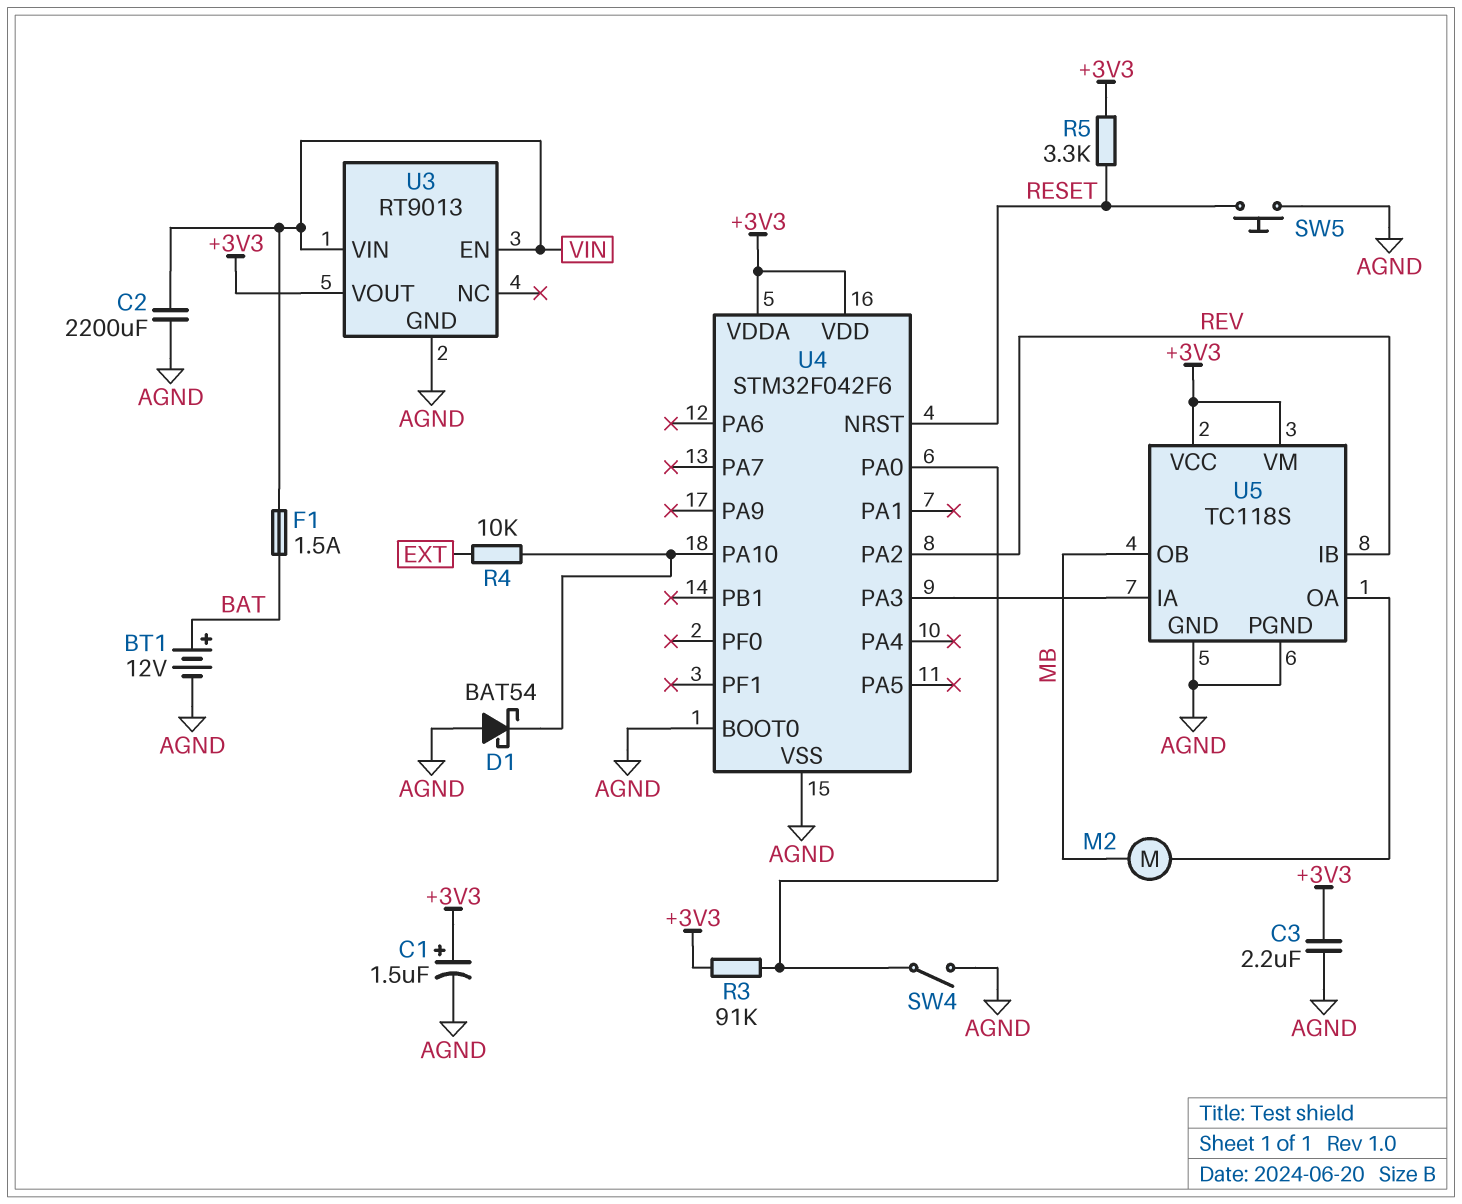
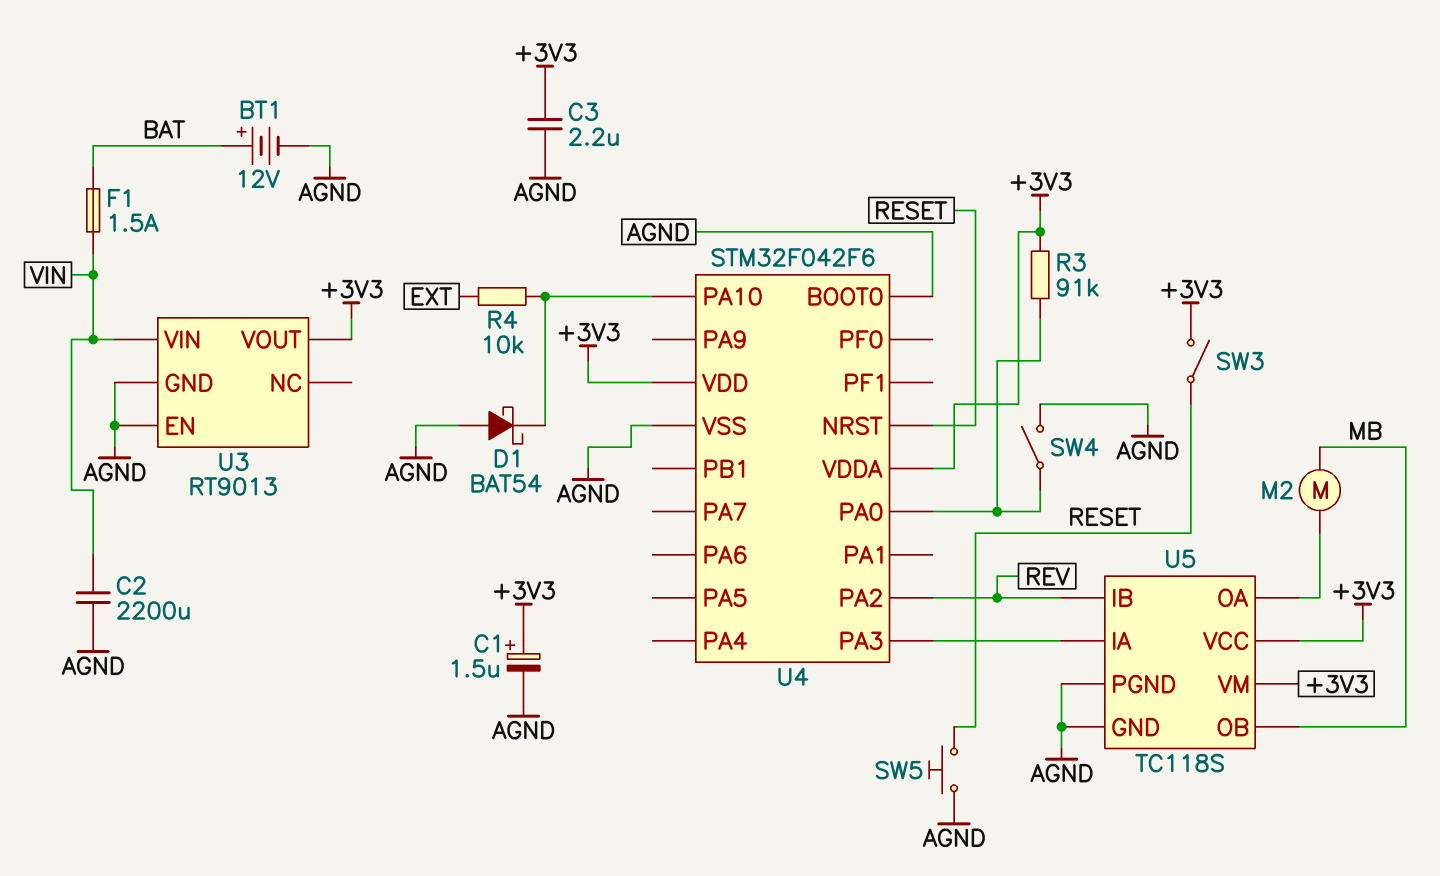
R5: 3.3k (+3V3, RESET) -> none
SW3: none -> switch (+3V3, RESET)
U3 pin EN: VIN -> AGND

